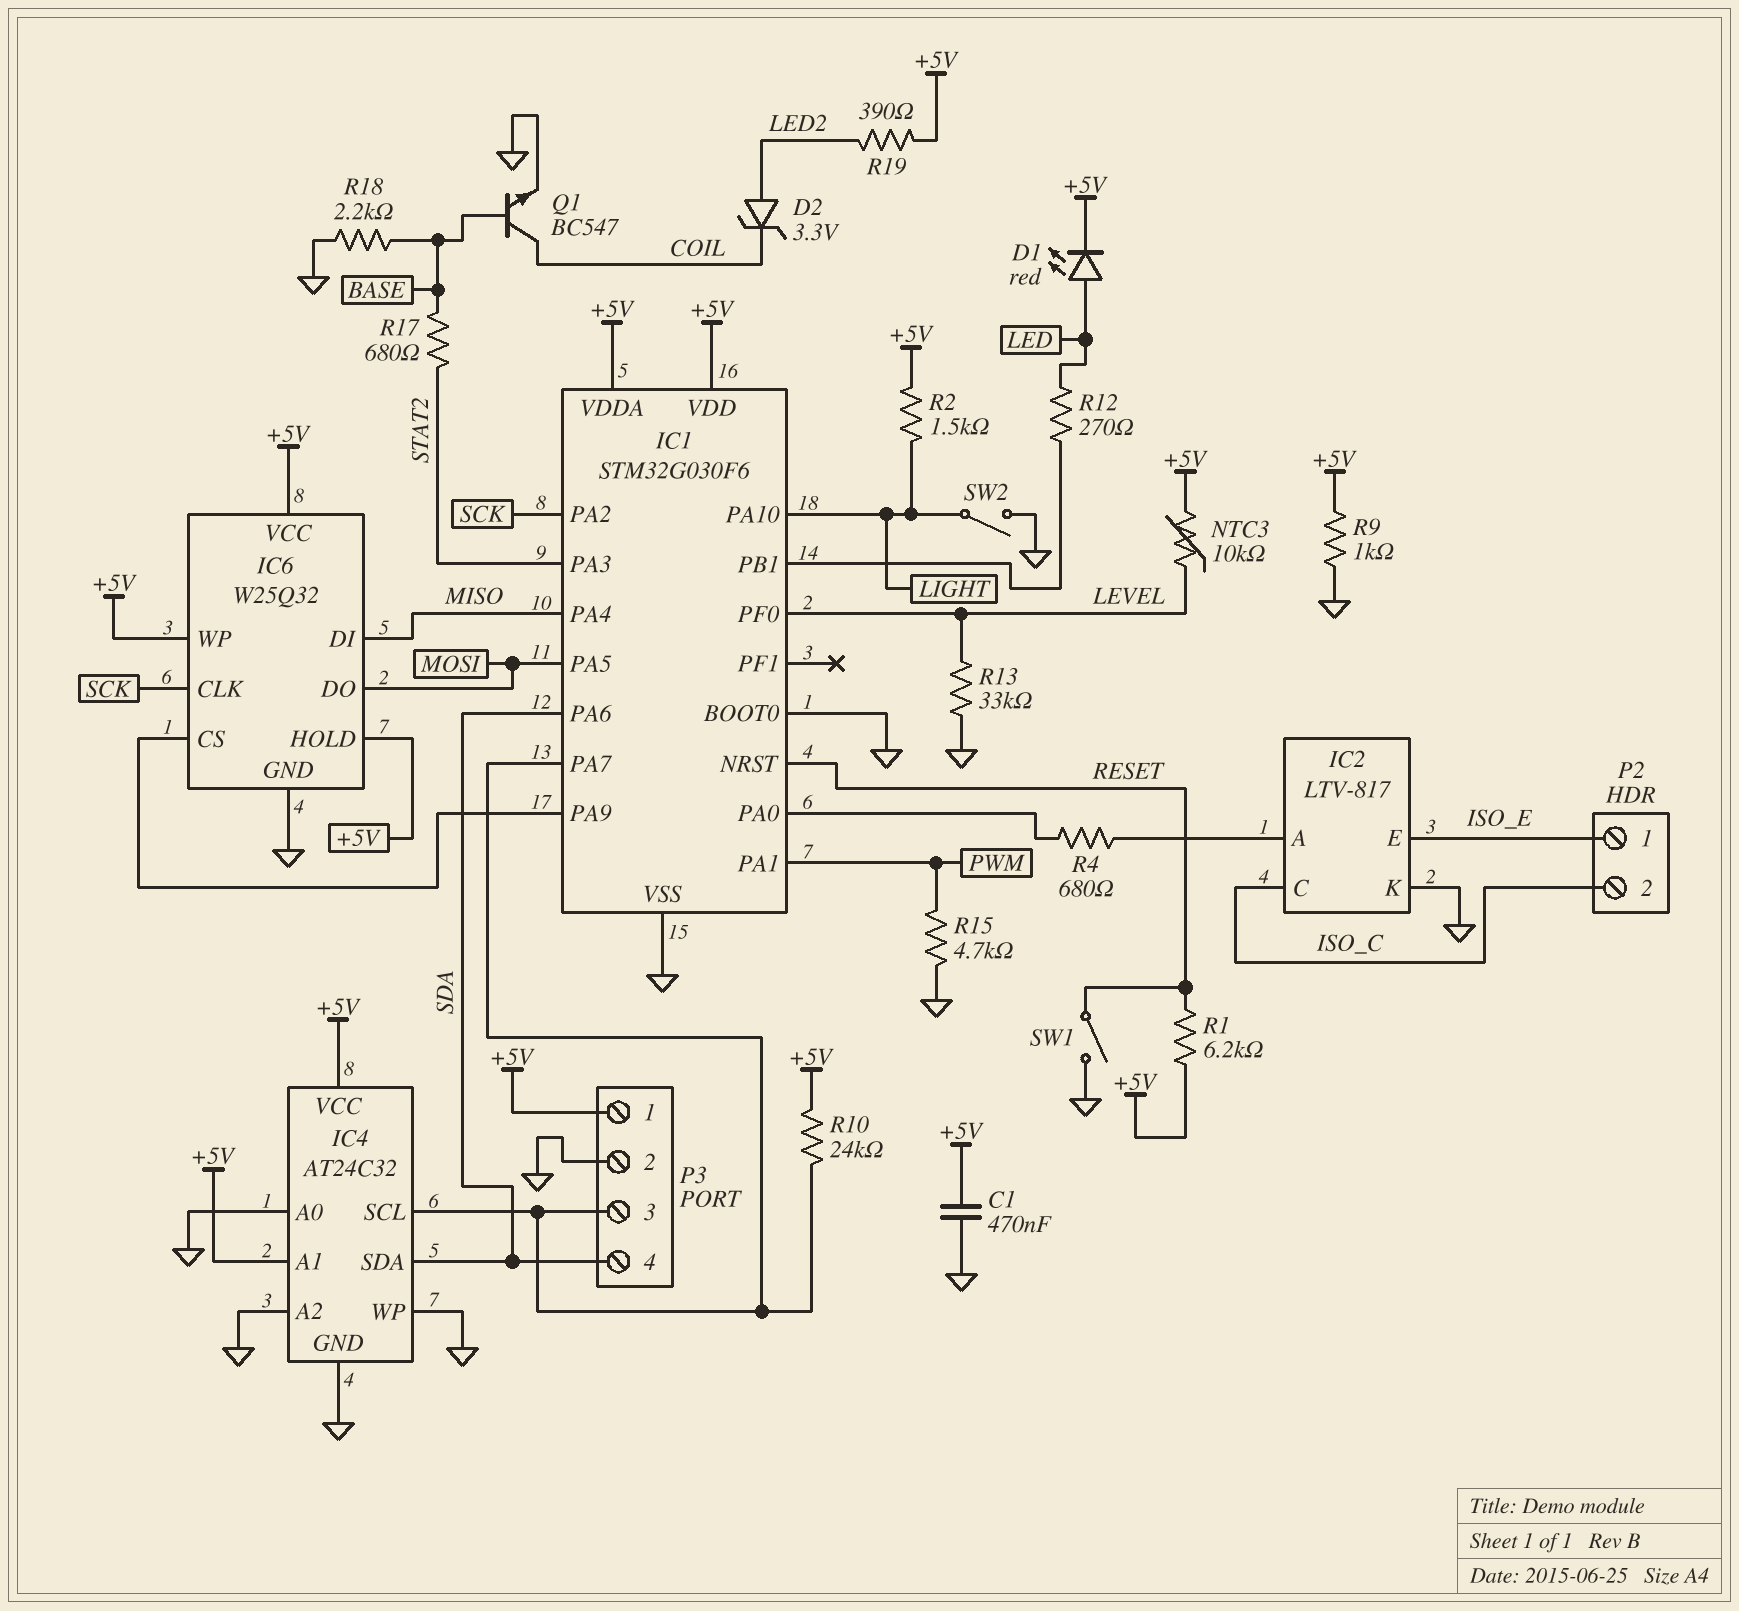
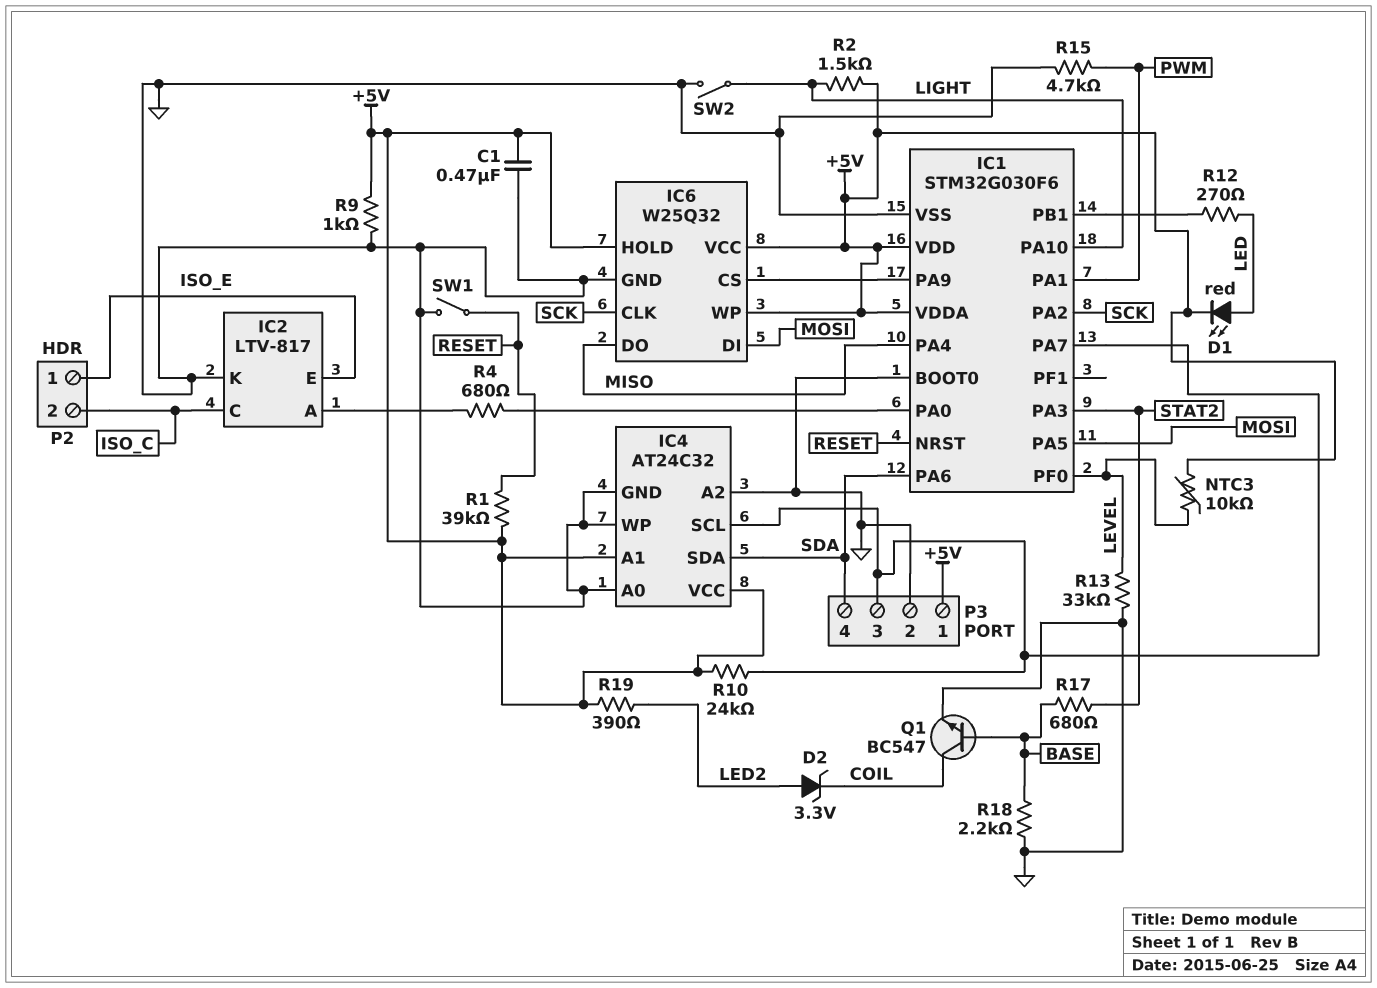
IC6 pin DI: MISO -> MOSI
IC6 pin DO: MOSI -> MISO
R1: 6.2k (+5V, RESET) -> 39k (+5V, RESET)

